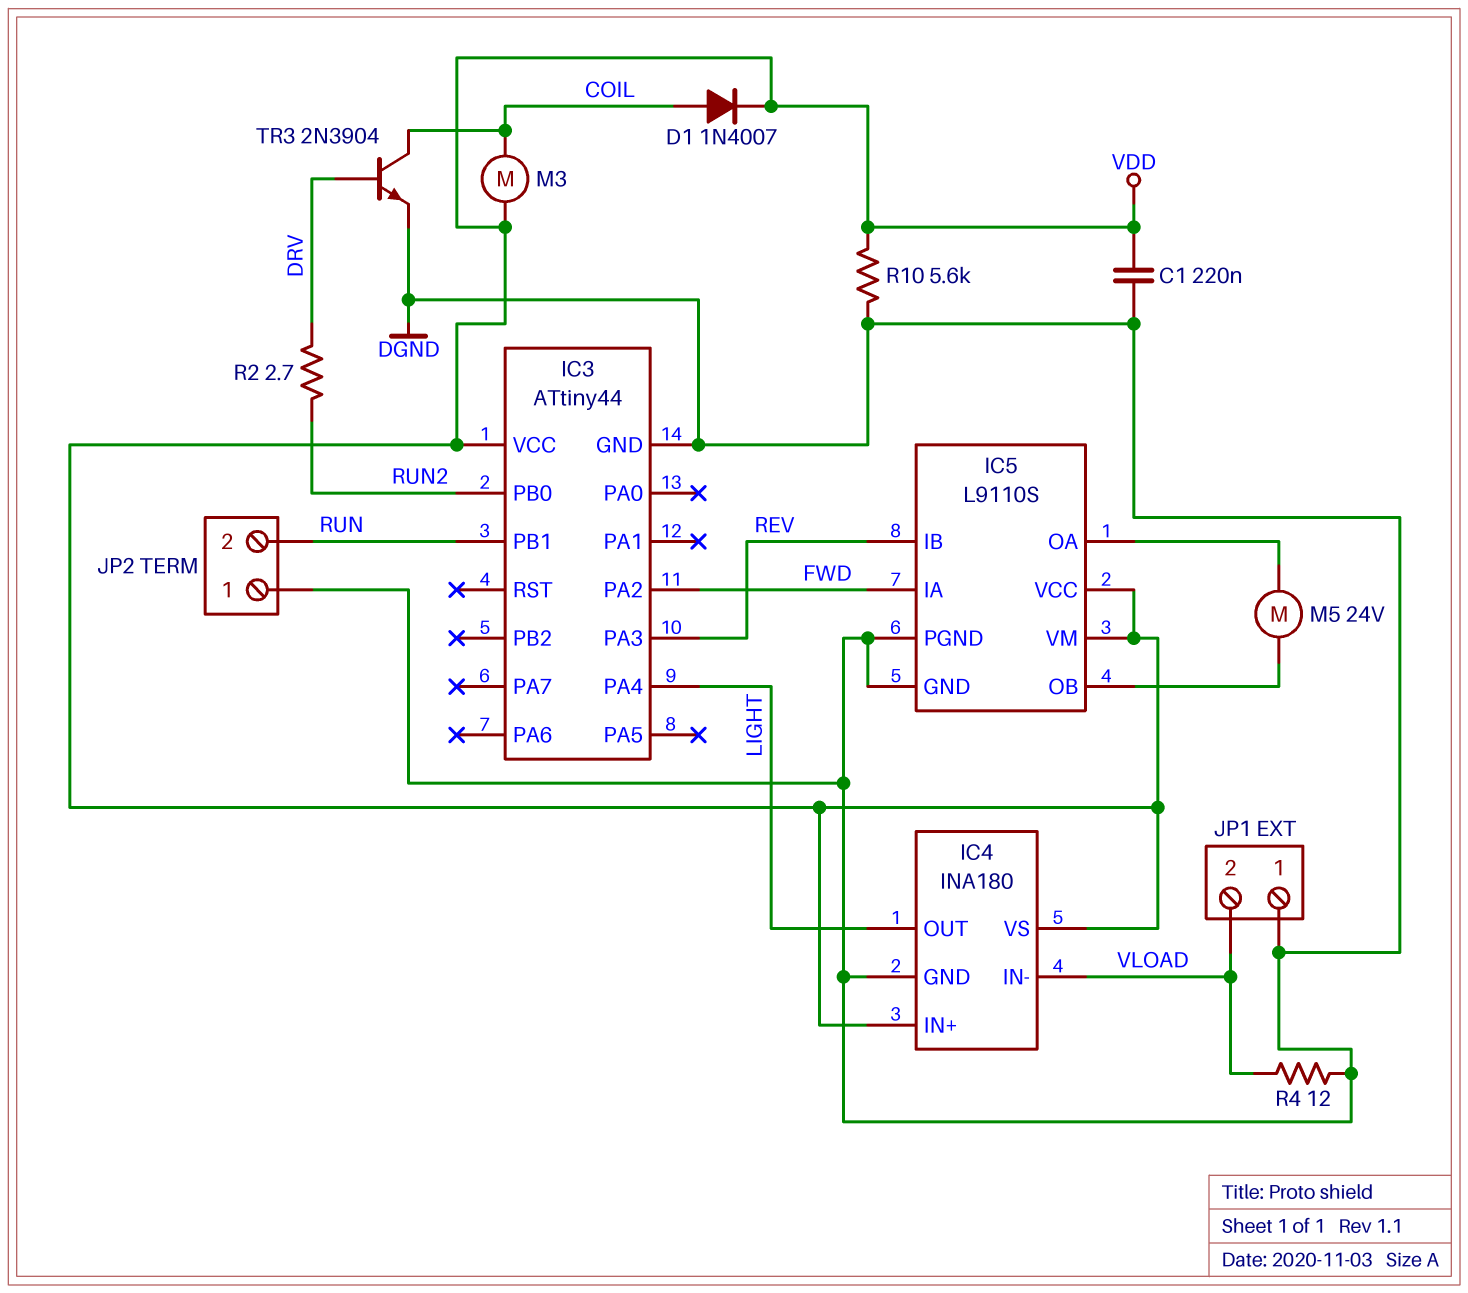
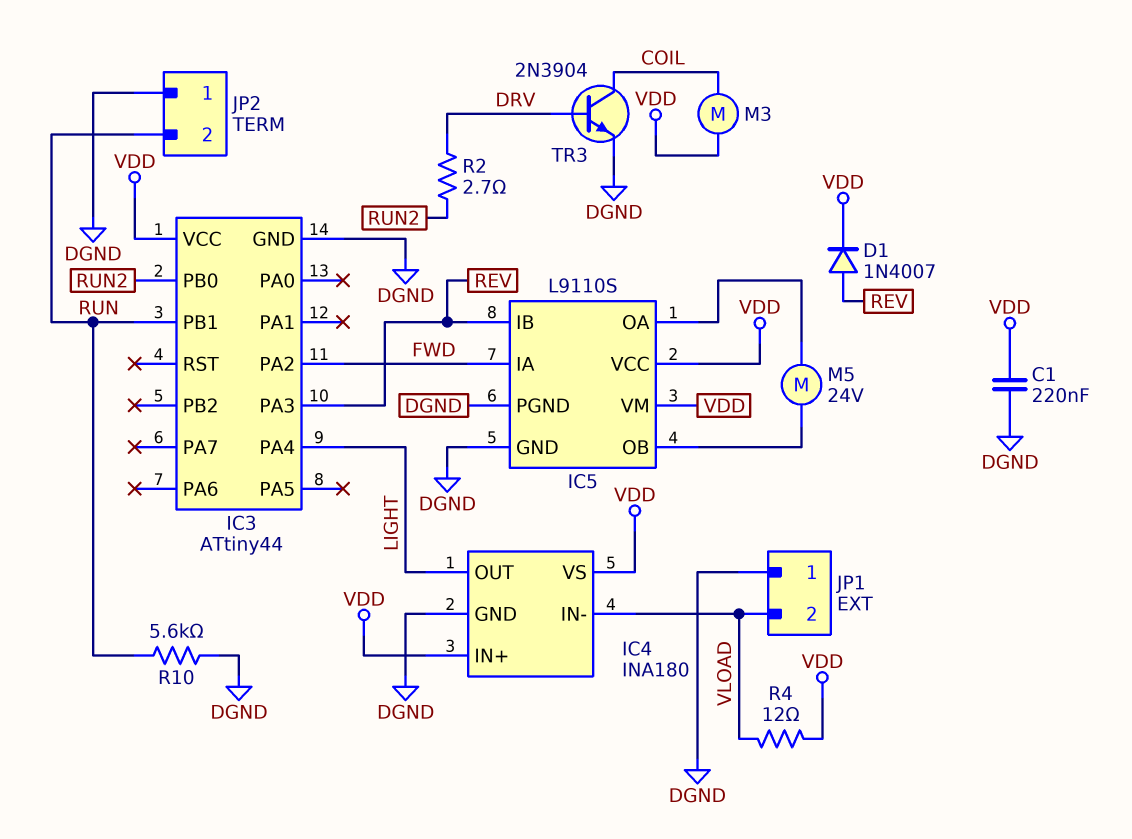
D1: diode 1N4007 (A COIL, K VDD) -> diode 1N4007 (A REV, K VDD)
R4: 12 (DGND, VLOAD) -> 12 (VDD, VLOAD)
R10: 5.6k (DGND, VDD) -> 5.6k (DGND, RUN)

